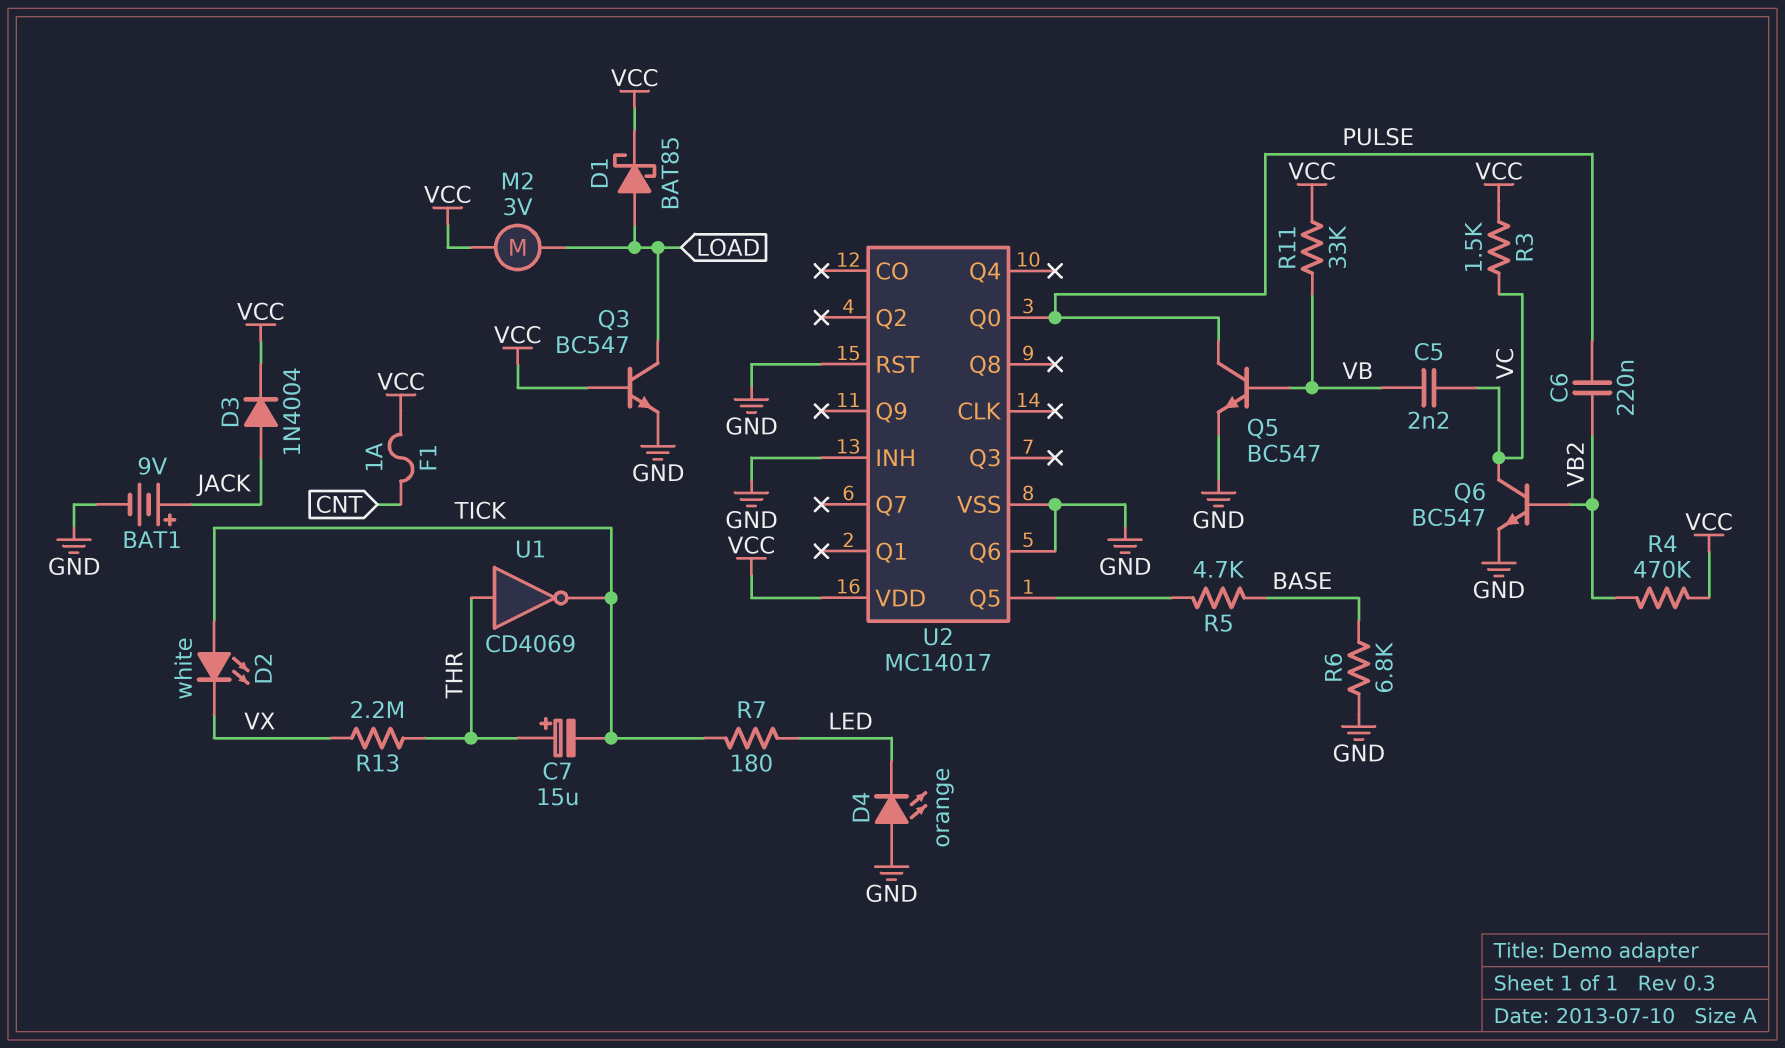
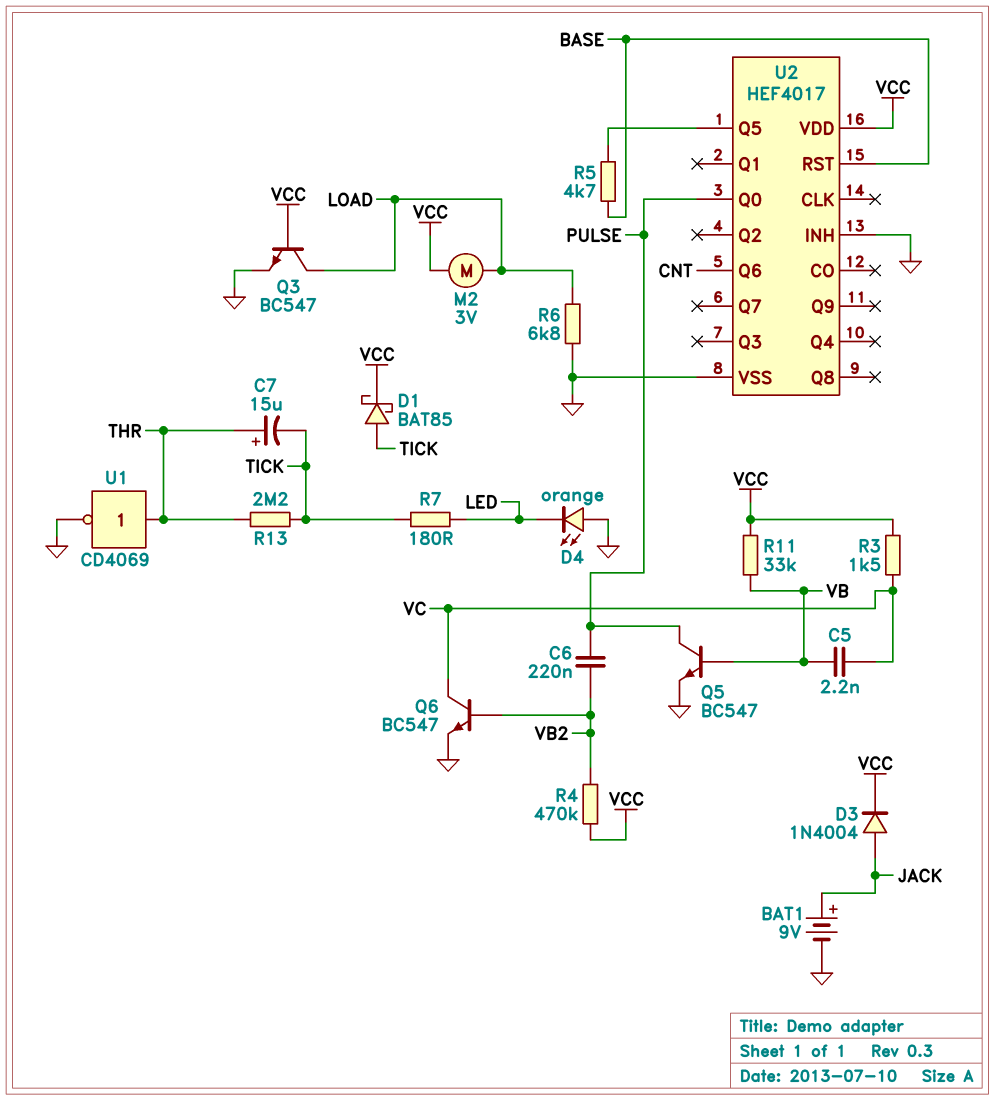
D1: schottky BAT85 (A LOAD, K VCC) -> schottky BAT85 (A TICK, K VCC)
D2: LED white (A TICK, K VX) -> none
F1: 1A (CNT, VCC) -> none
R6: 6.8k (BASE, GND) -> 6.8k (GND, LOAD)
R13: 2.2M (THR, VX) -> 2.2M (THR, TICK)
U1: NOT CD4069 (in THR, out TICK) -> NOT CD4069 (in THR, out GND)
U2: MC14017 -> HEF4017
U2 pin Q6: GND -> CNT
U2 pin RST: GND -> BASE

